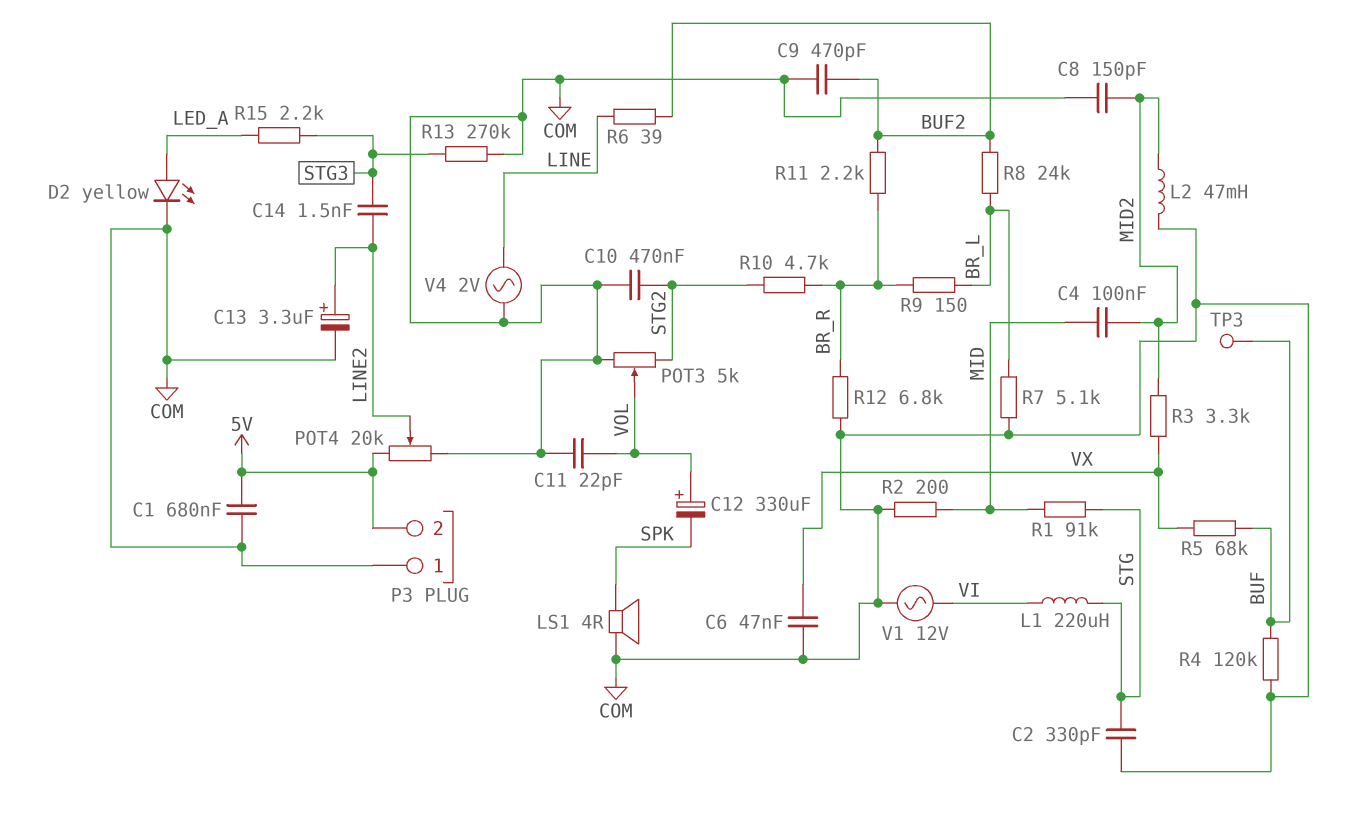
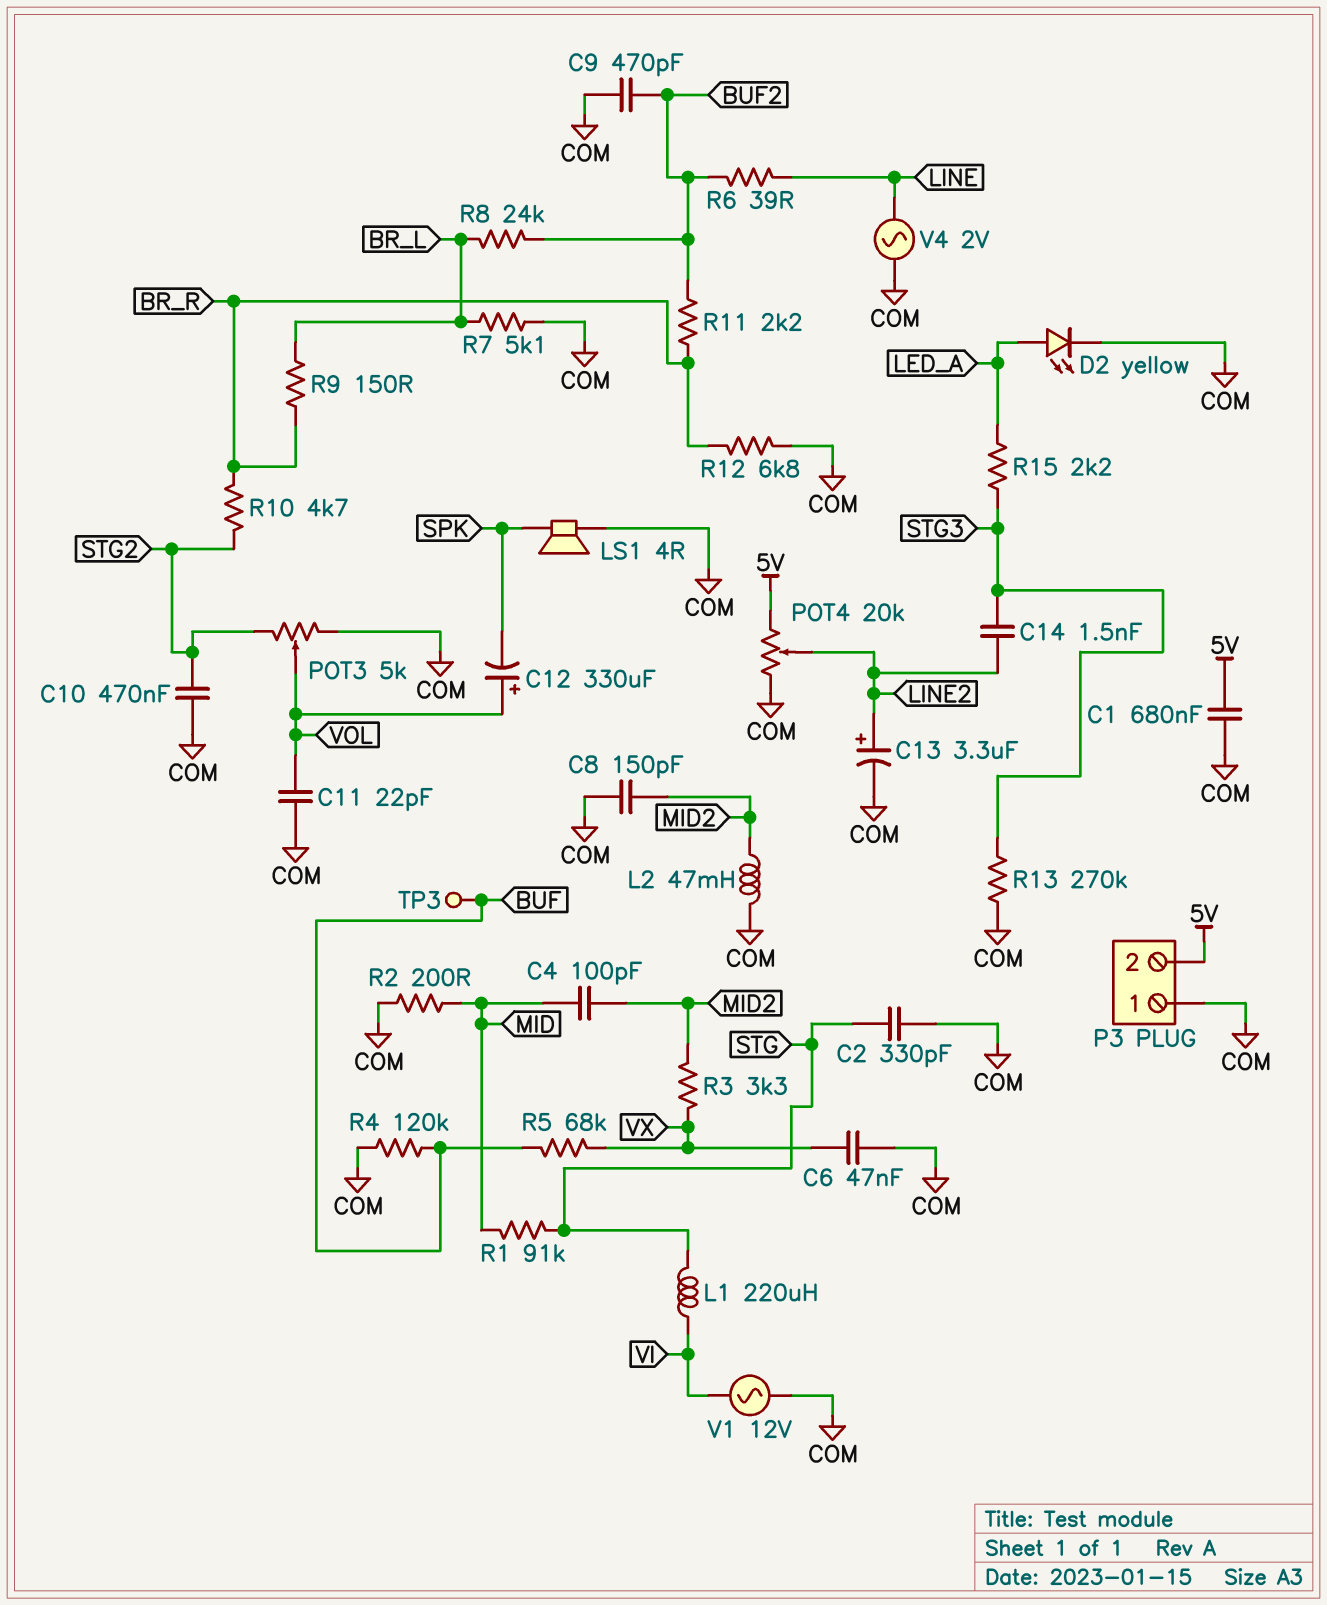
C4: 100nF (MID, MID2) -> 100pF (MID, MID2)

